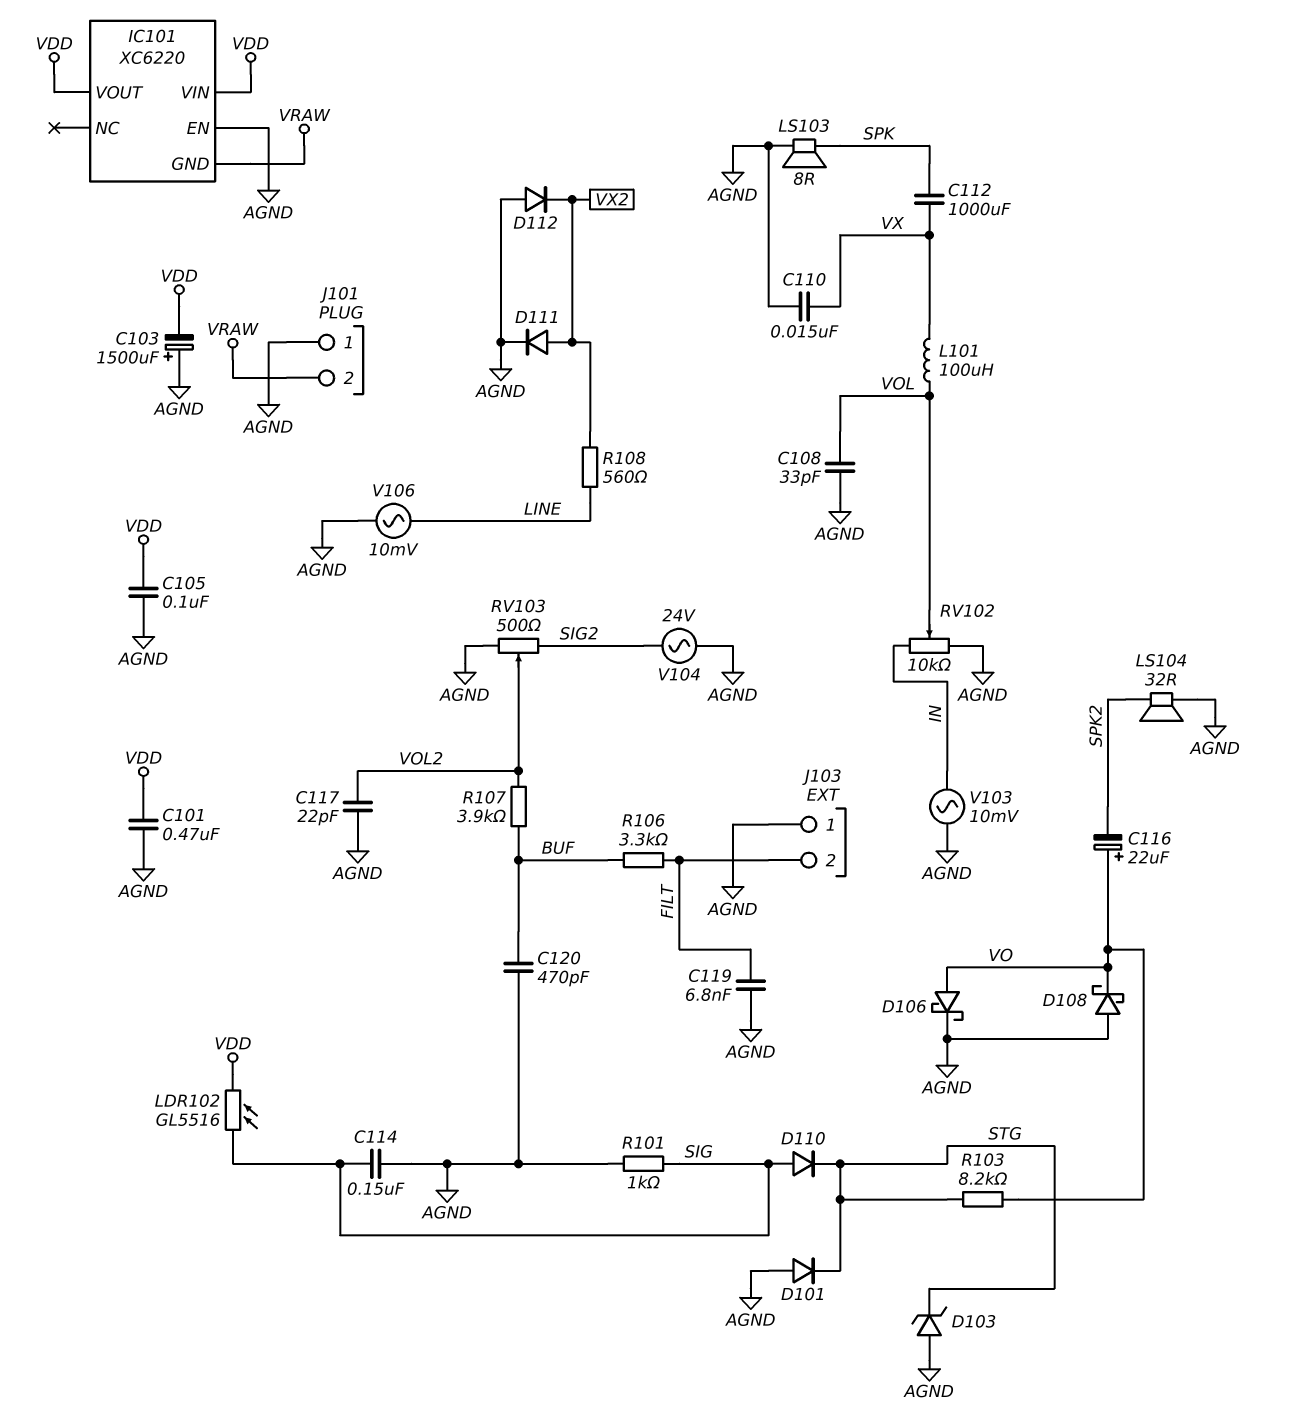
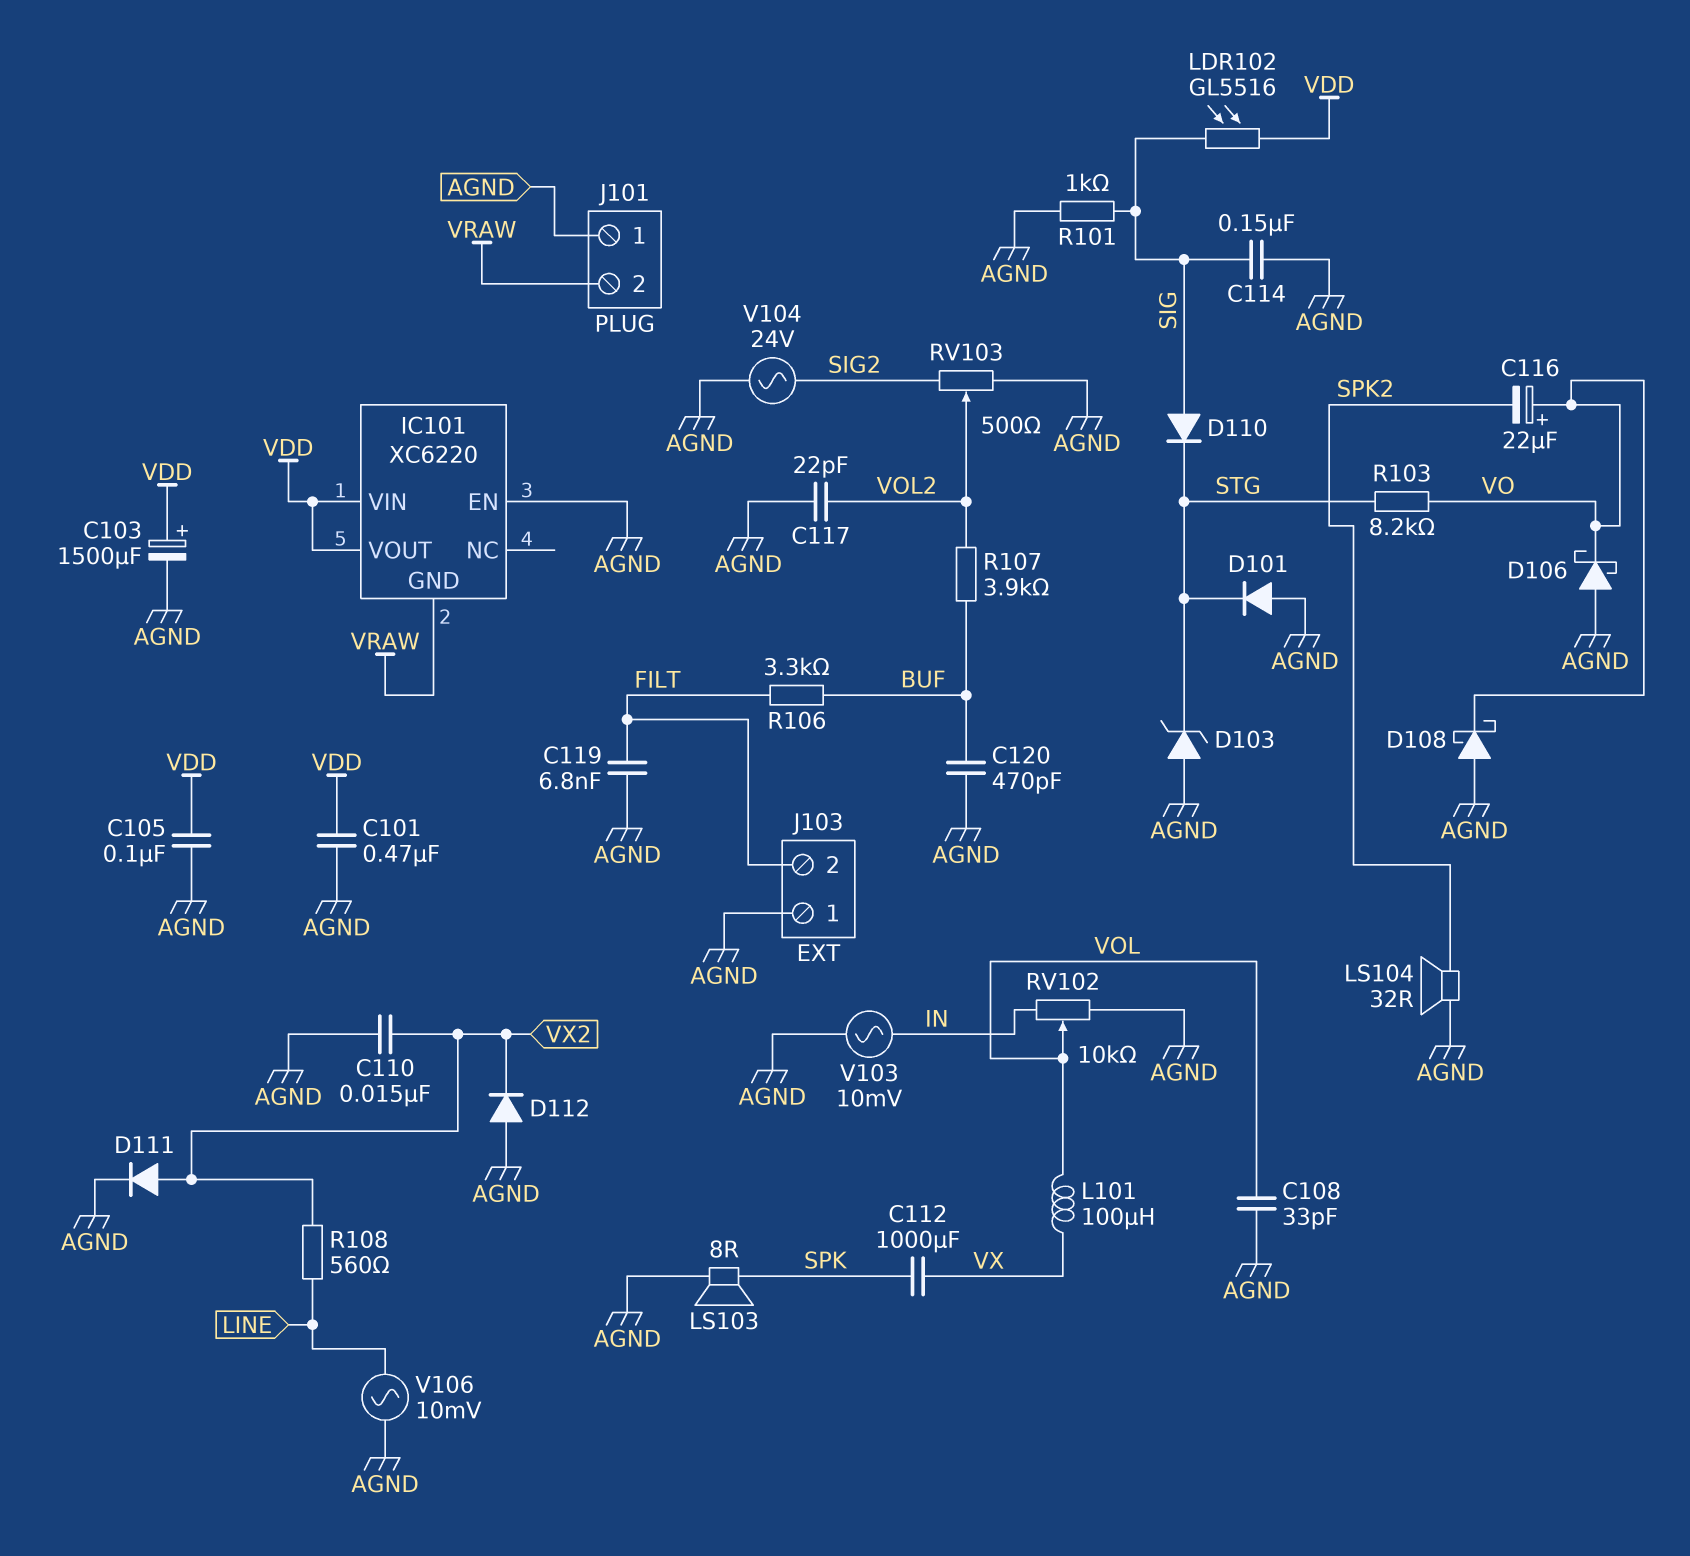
C103: 1500uF (plus AGND, minus VDD) -> 1500uF (plus VDD, minus AGND)
C110: 15nF (AGND, VX) -> 15nF (AGND, VX2)
D106: schottky (A VO, K AGND) -> schottky (A AGND, K VO)

